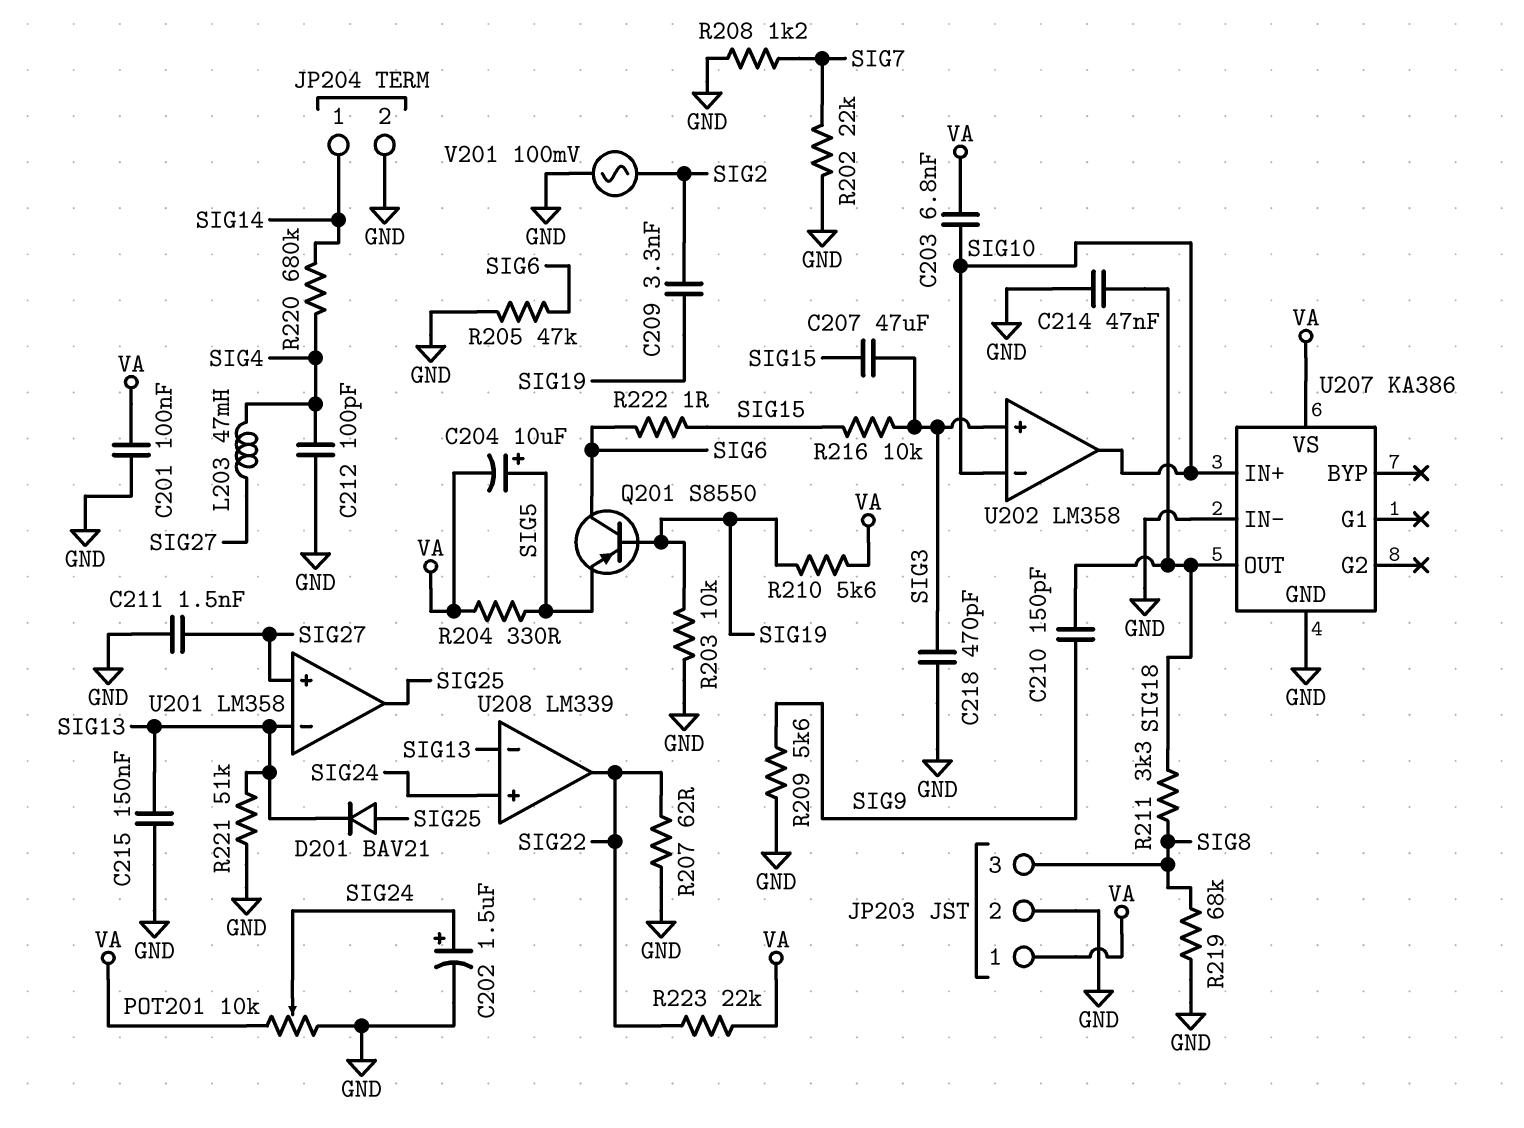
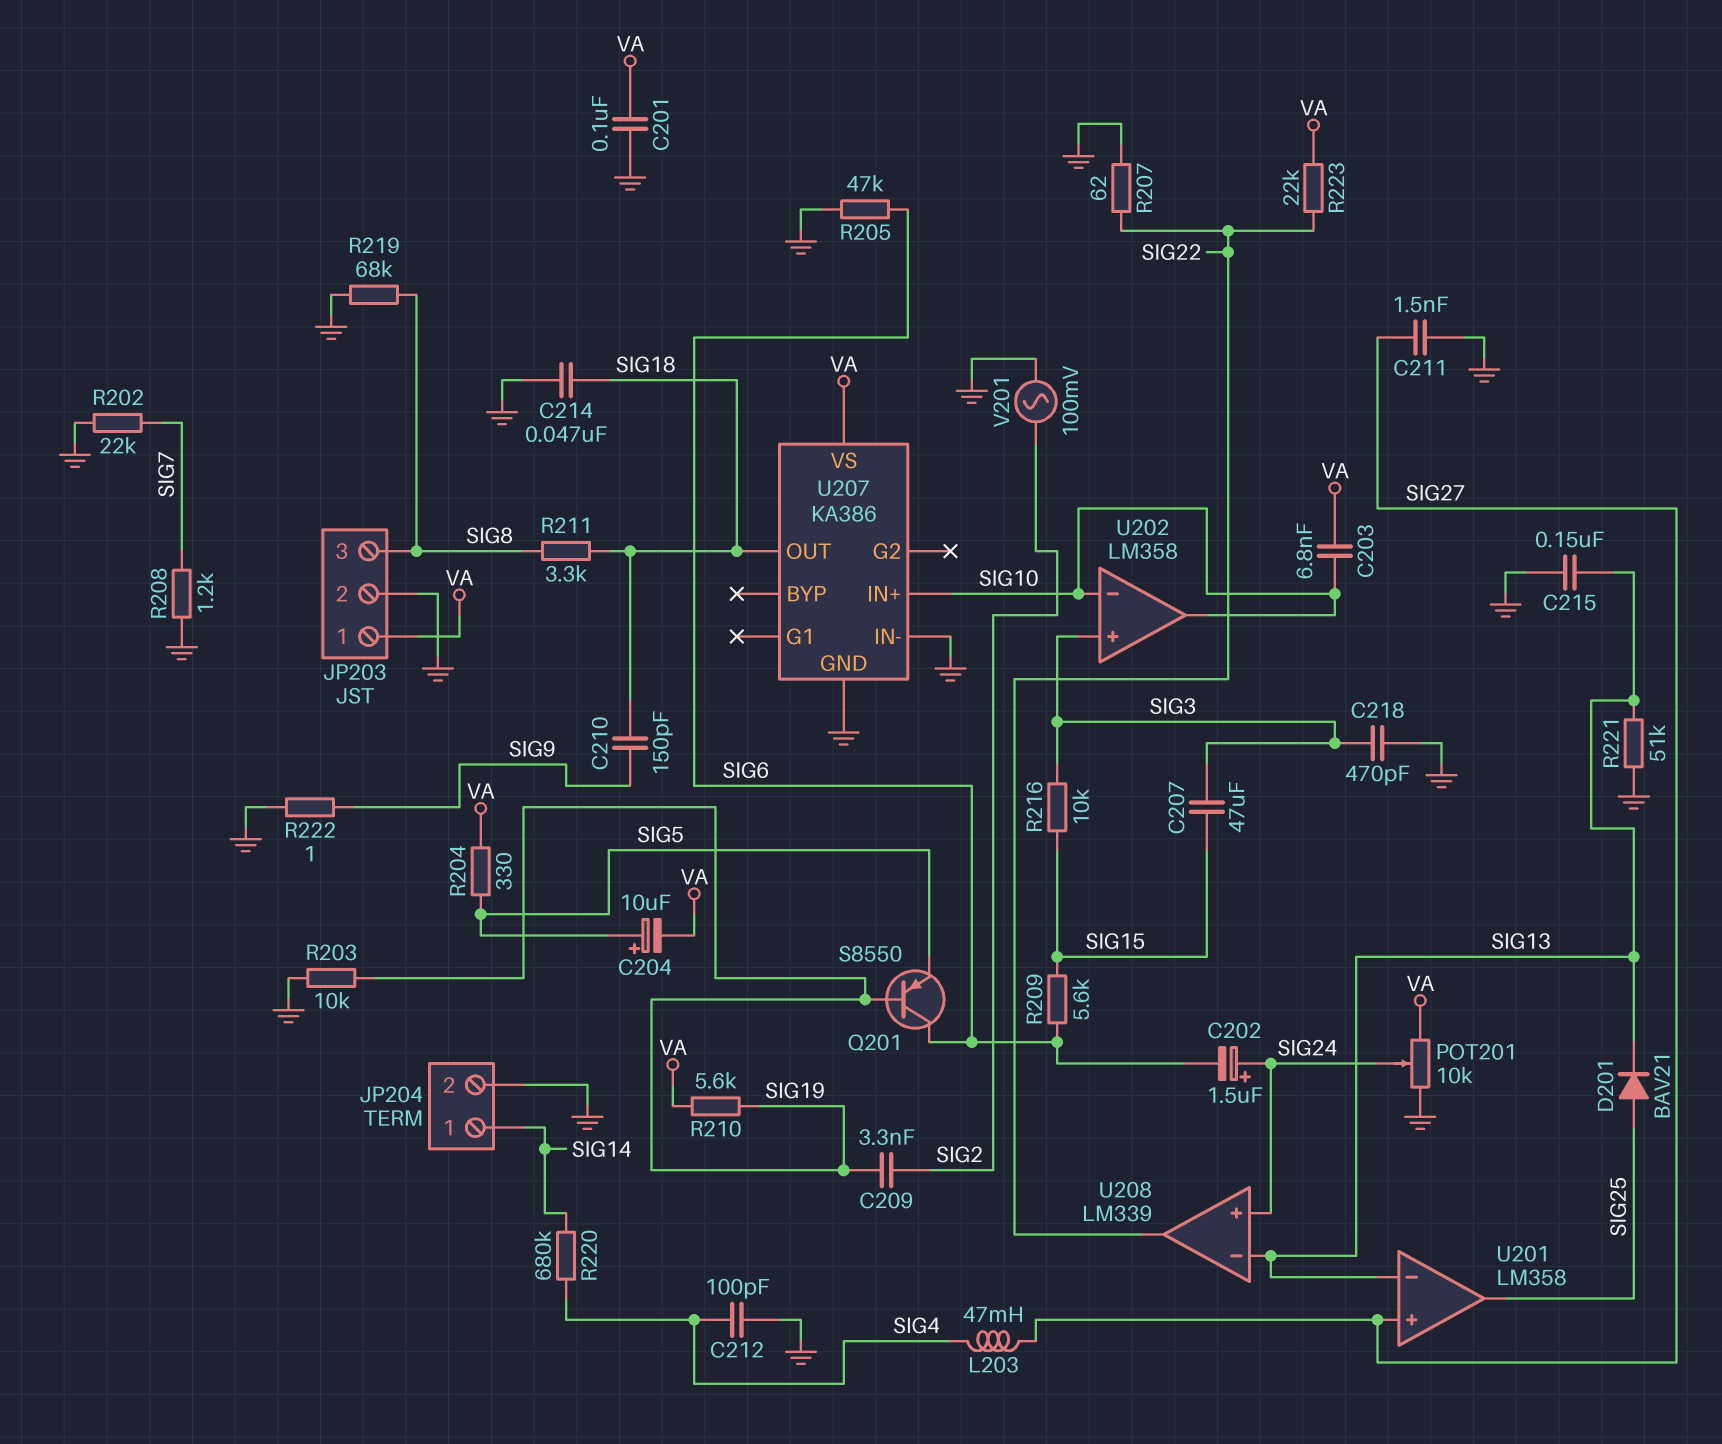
C202: 1.5uF (plus SIG24, minus GND) -> 1.5uF (plus SIG24, minus SIG6)
R209: 5.6k (GND, SIG9) -> 5.6k (SIG6, SIG15)
R222: 1 (SIG6, SIG15) -> 1 (GND, SIG9)

